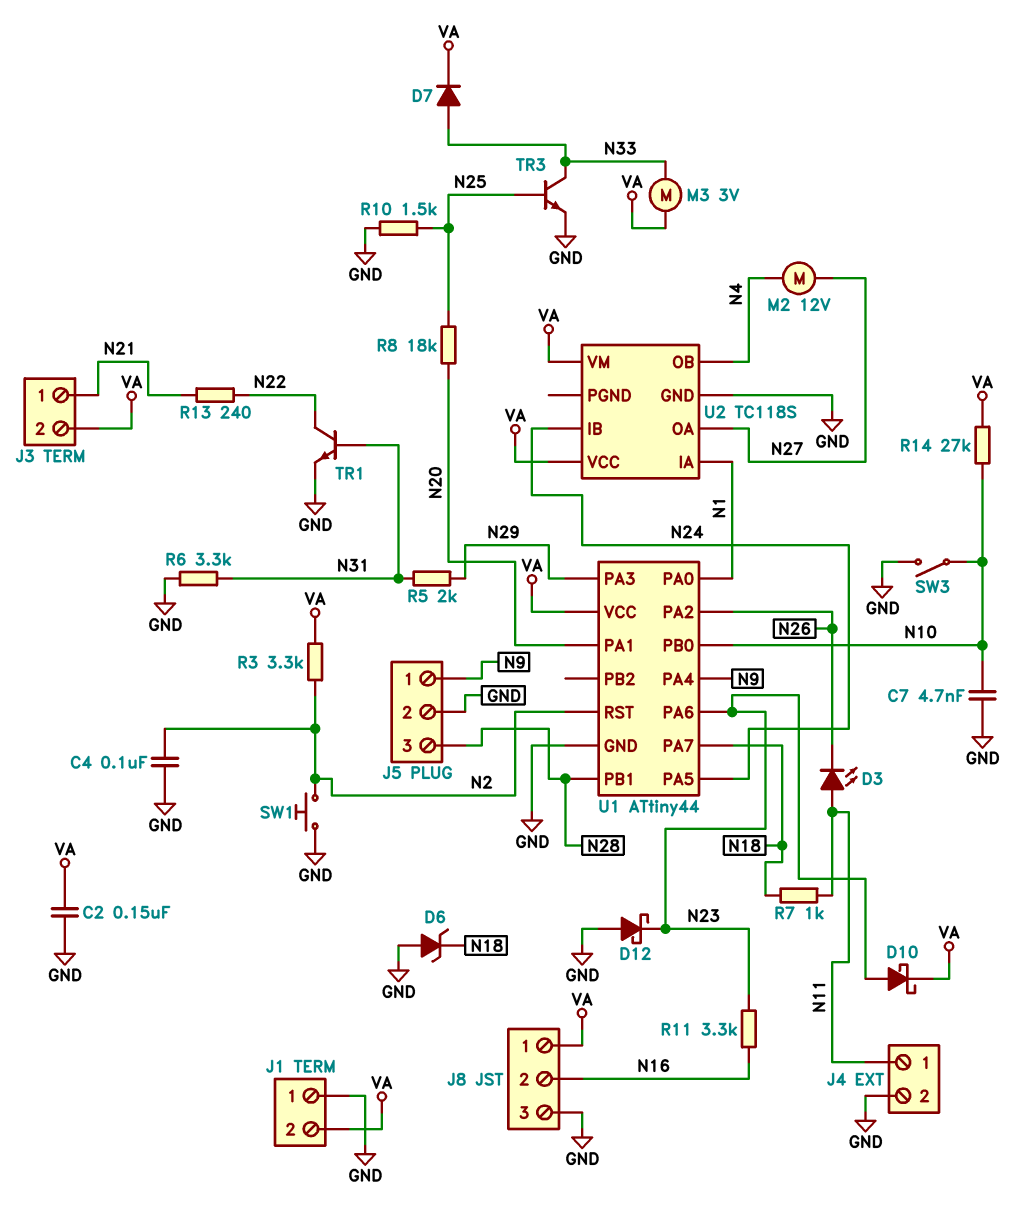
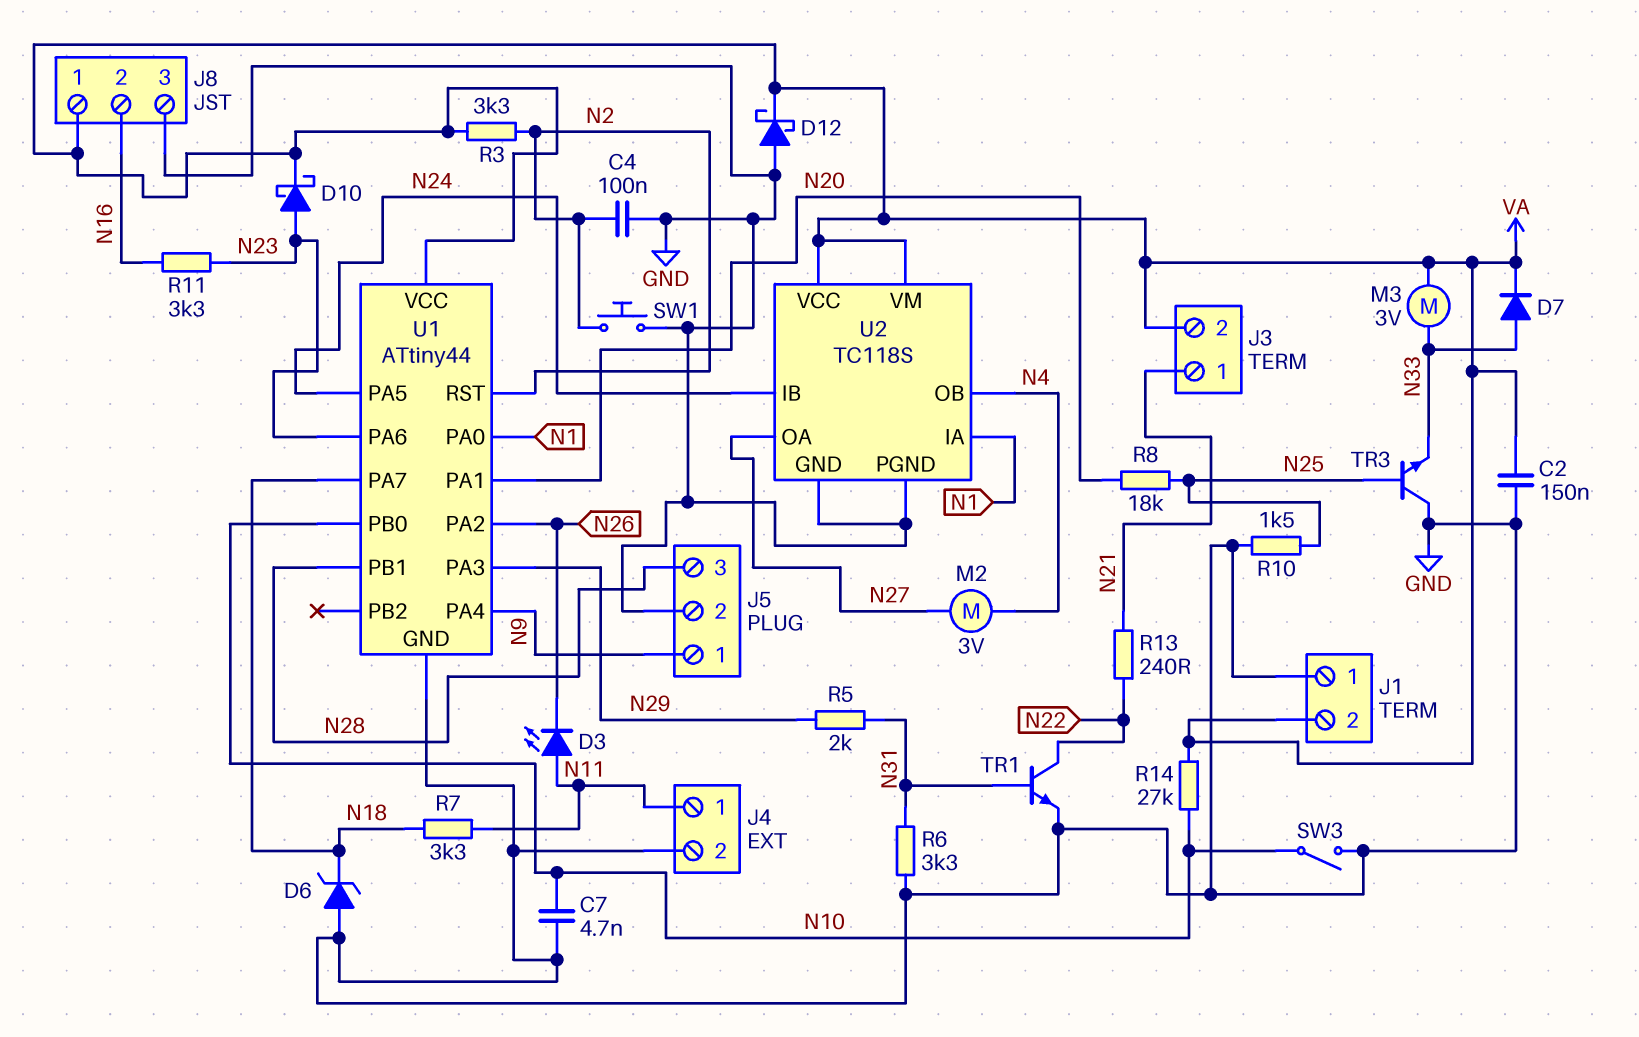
D12: schottky (A GND, K N23) -> schottky (A GND, K VA)
M2: motor 12V (N4, N27) -> motor 3V (N4, N27)
R7: 1k (N11, N18) -> 3.3k (N11, N18)
TR3: NPN (B N25, C N33, E GND) -> NPN (B N25, C GND, E N33)
U2 pin PGND: none -> GND

